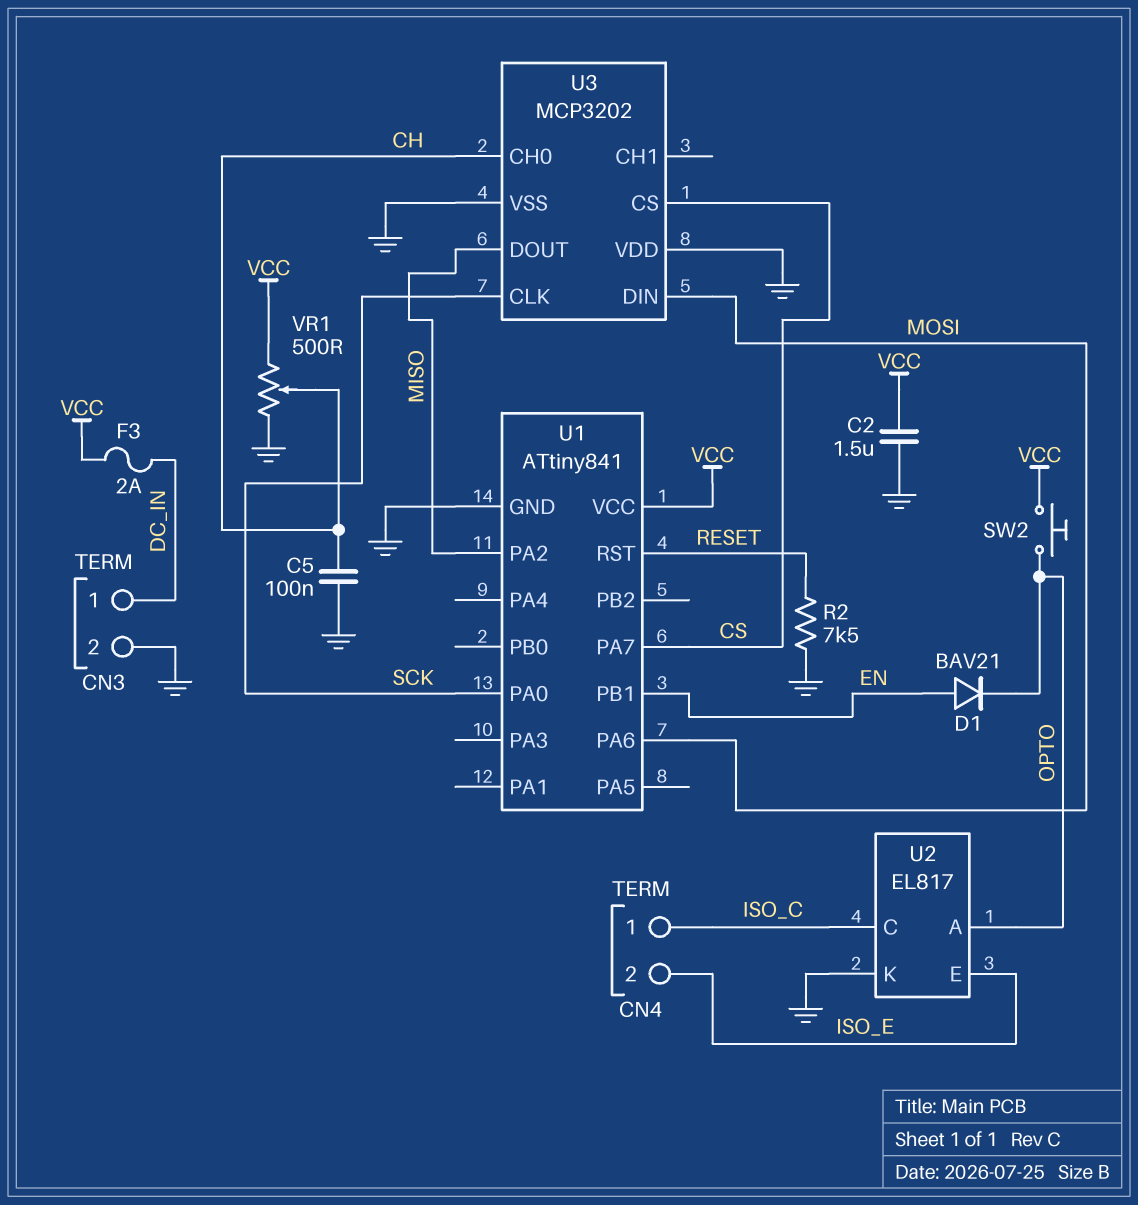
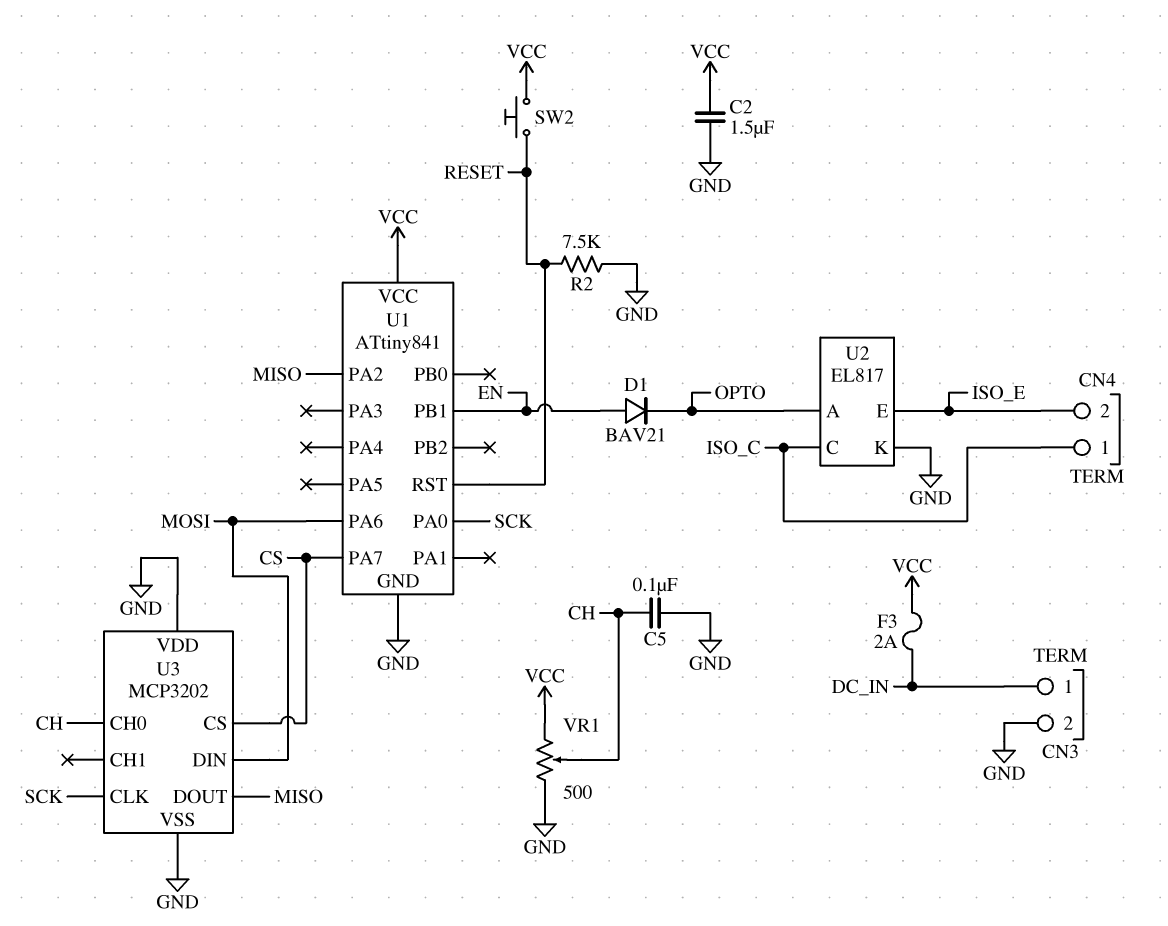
SW2: button (OPTO, VCC) -> button (RESET, VCC)

